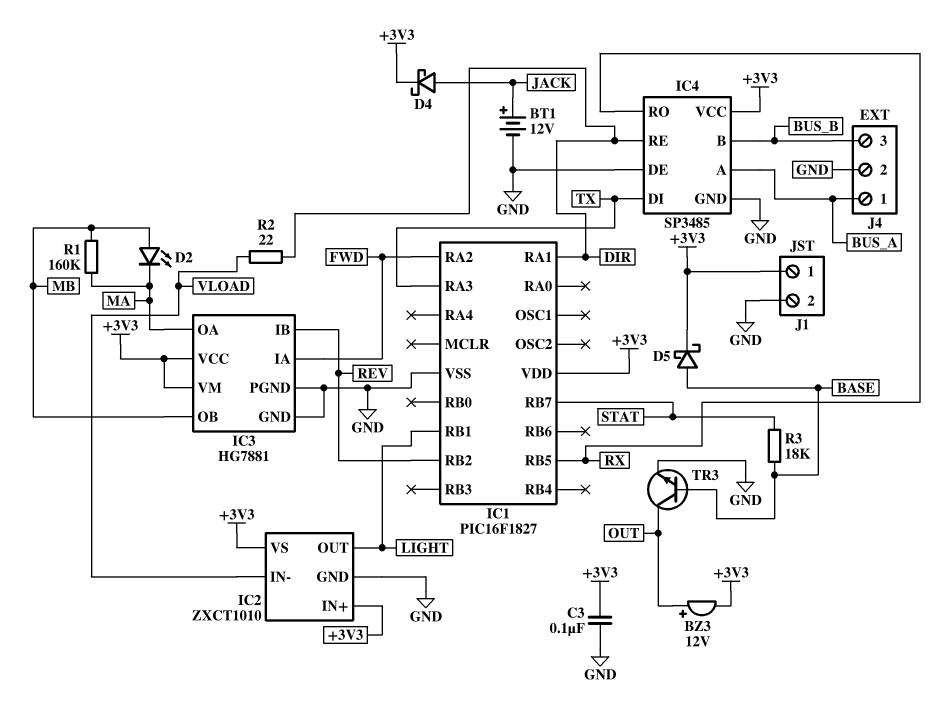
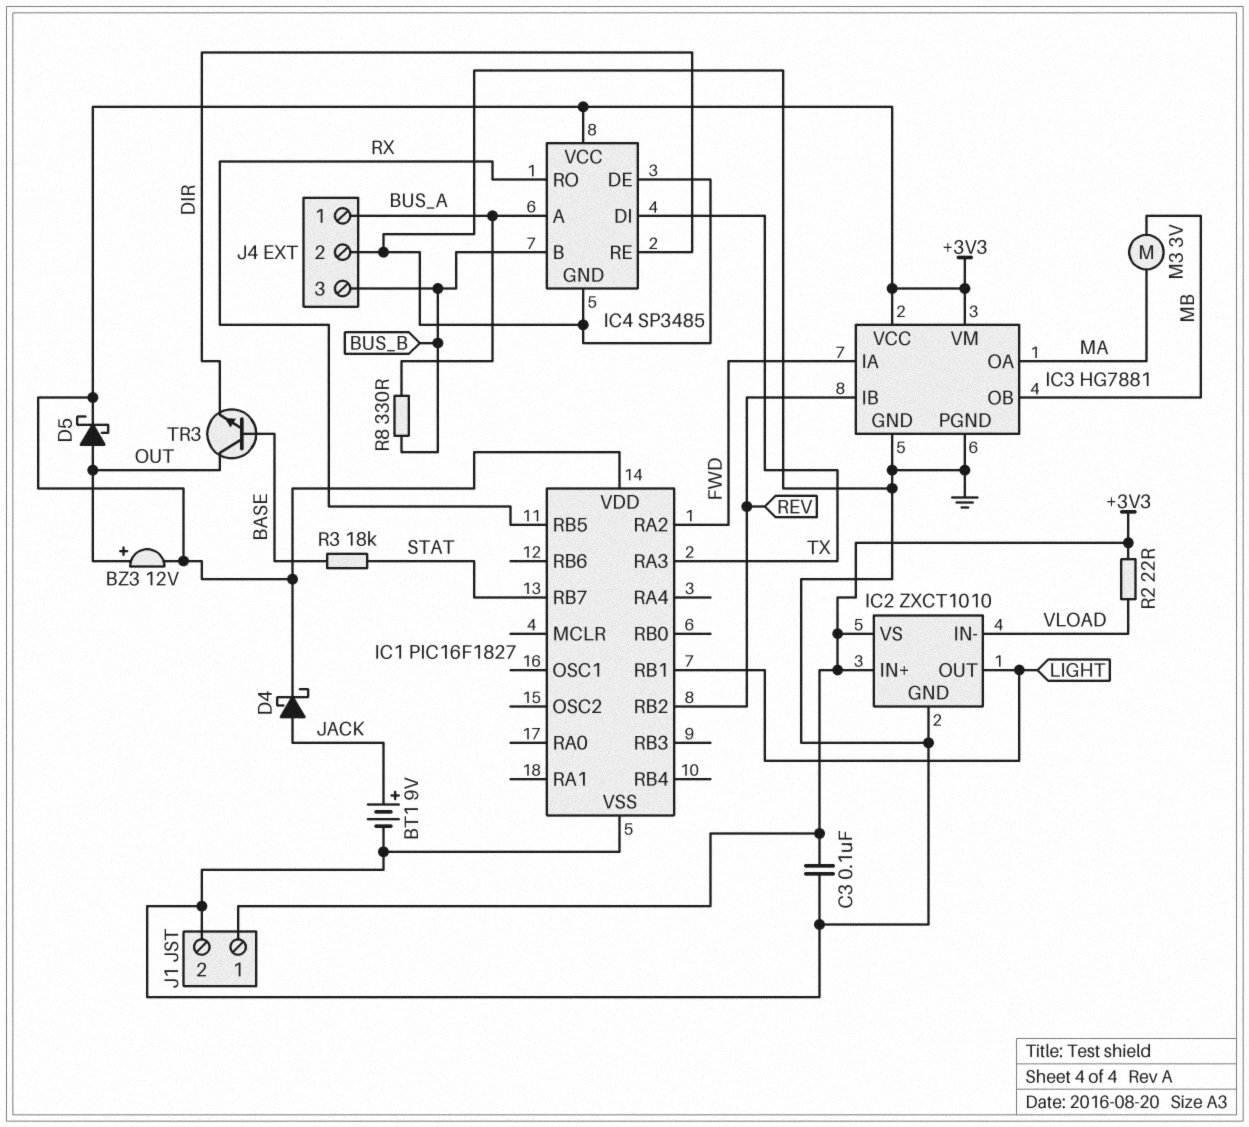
BT1: 12V (plus JACK, minus GND) -> 9V (plus JACK, minus GND)
D2: LED (A MB, K MA) -> none
D5: schottky (A BASE, K +3V3) -> schottky (A OUT, K +3V3)
IC1 pin RA1: DIR -> none
M3: none -> motor 3V (MA, MB)
R1: 160k (MA, MB) -> none
R2: 22 (DIR, VLOAD) -> 22 (+3V3, VLOAD)
R8: none -> 330 (BUS_A, BUS_B)
TR3: NPN (B BASE, C OUT, E GND) -> NPN (B BASE, C OUT, E DIR)

